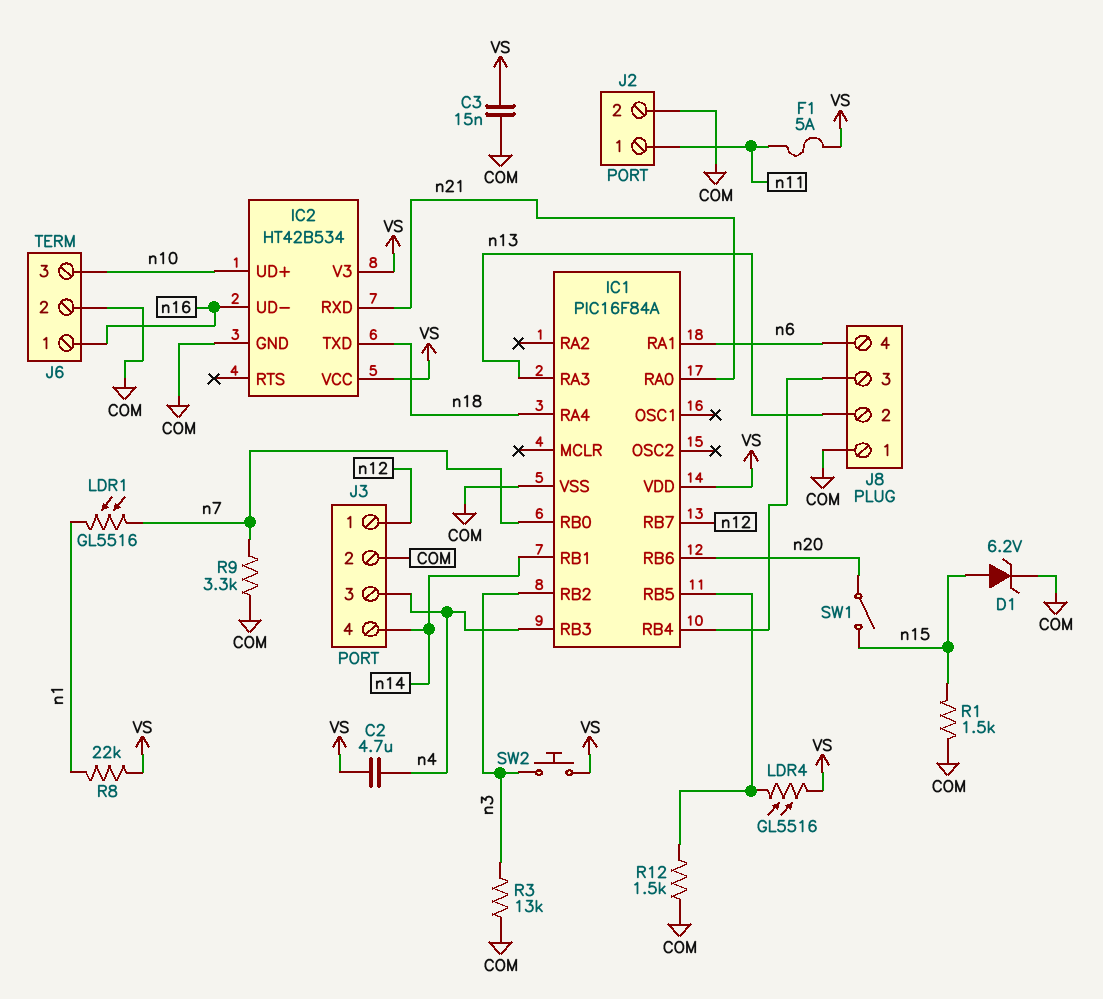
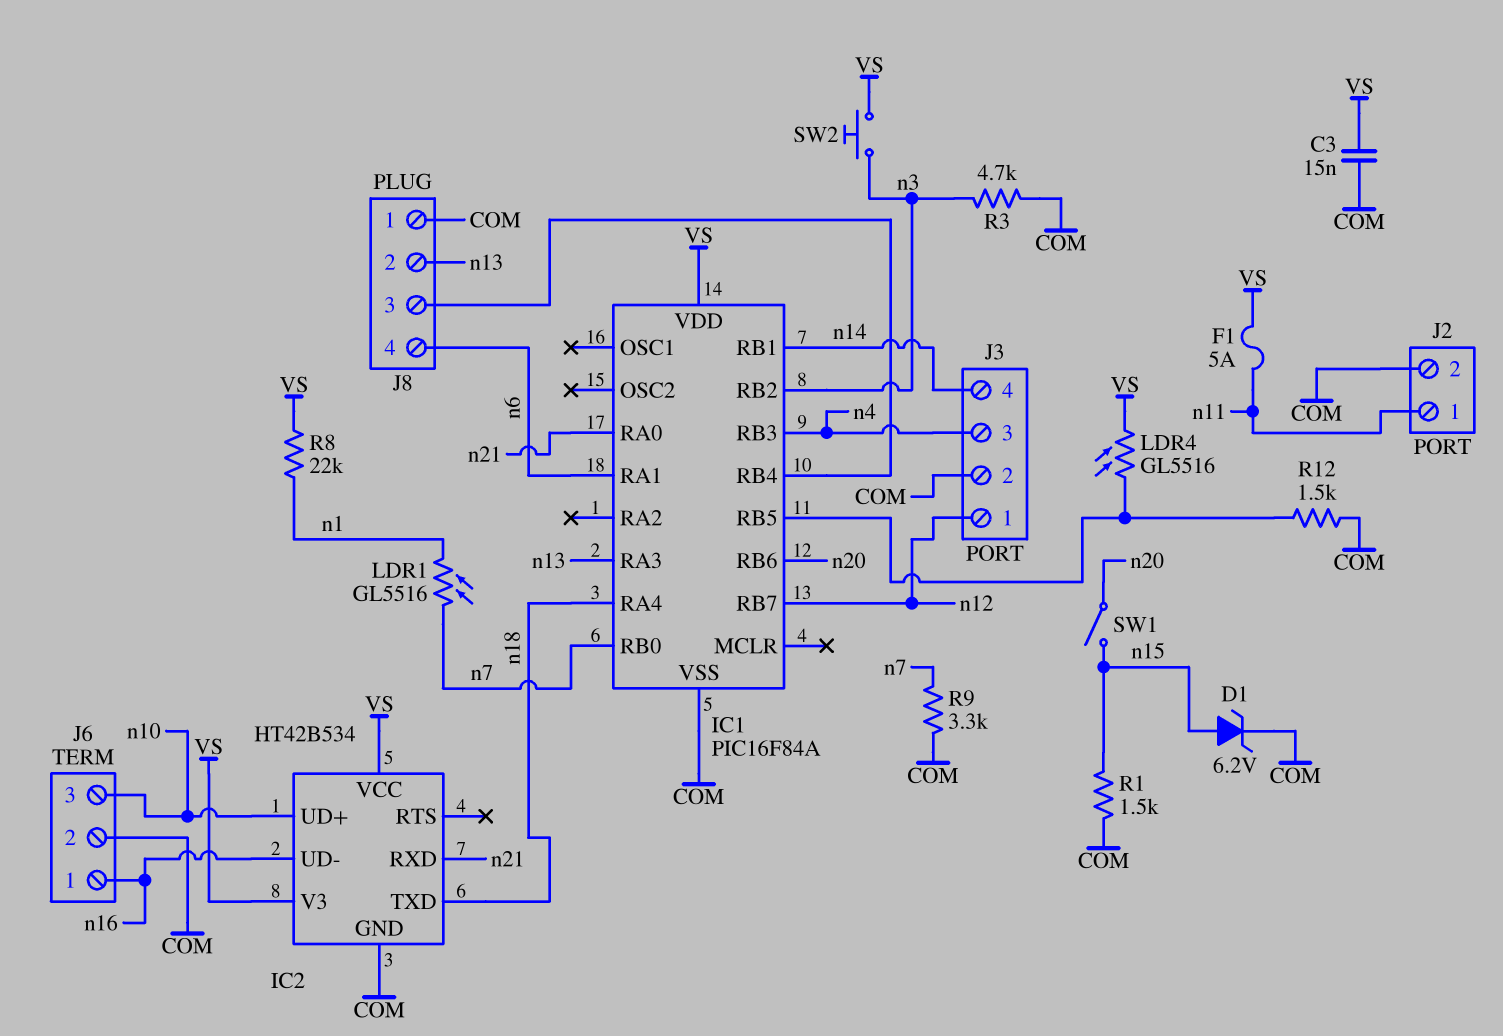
C2: 4.7uF (VS, n4) -> none
R3: 13k (COM, n3) -> 4.7k (COM, n3)

